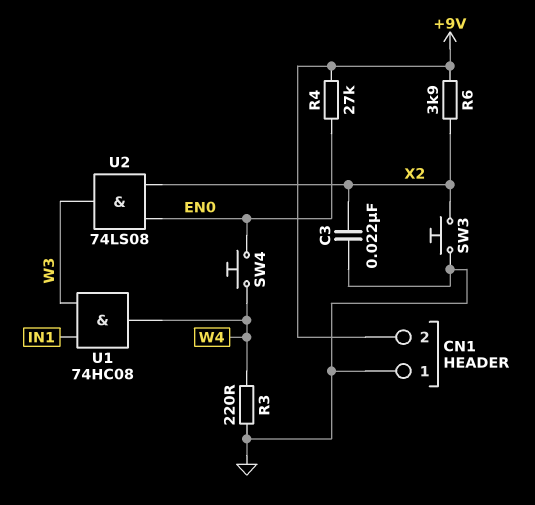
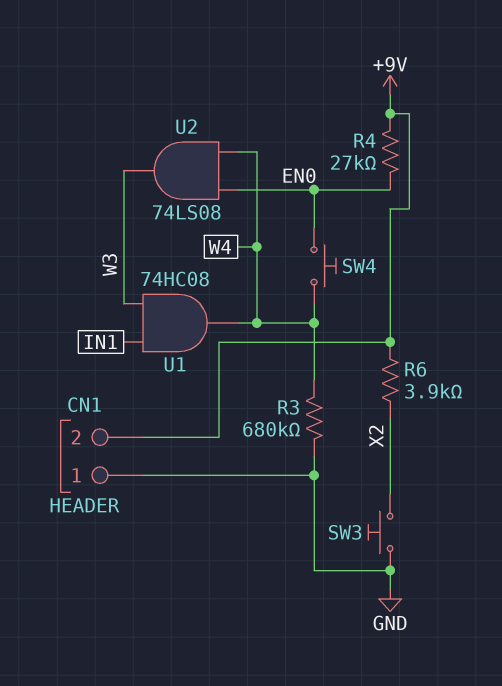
C3: 22nF (GND, X2) -> none
R3: 220 (GND, W4) -> 680k (GND, W4)
U2: AND 74LS08 (in EN0, in X2, out W3) -> AND 74LS08 (in EN0, in W4, out W3)

